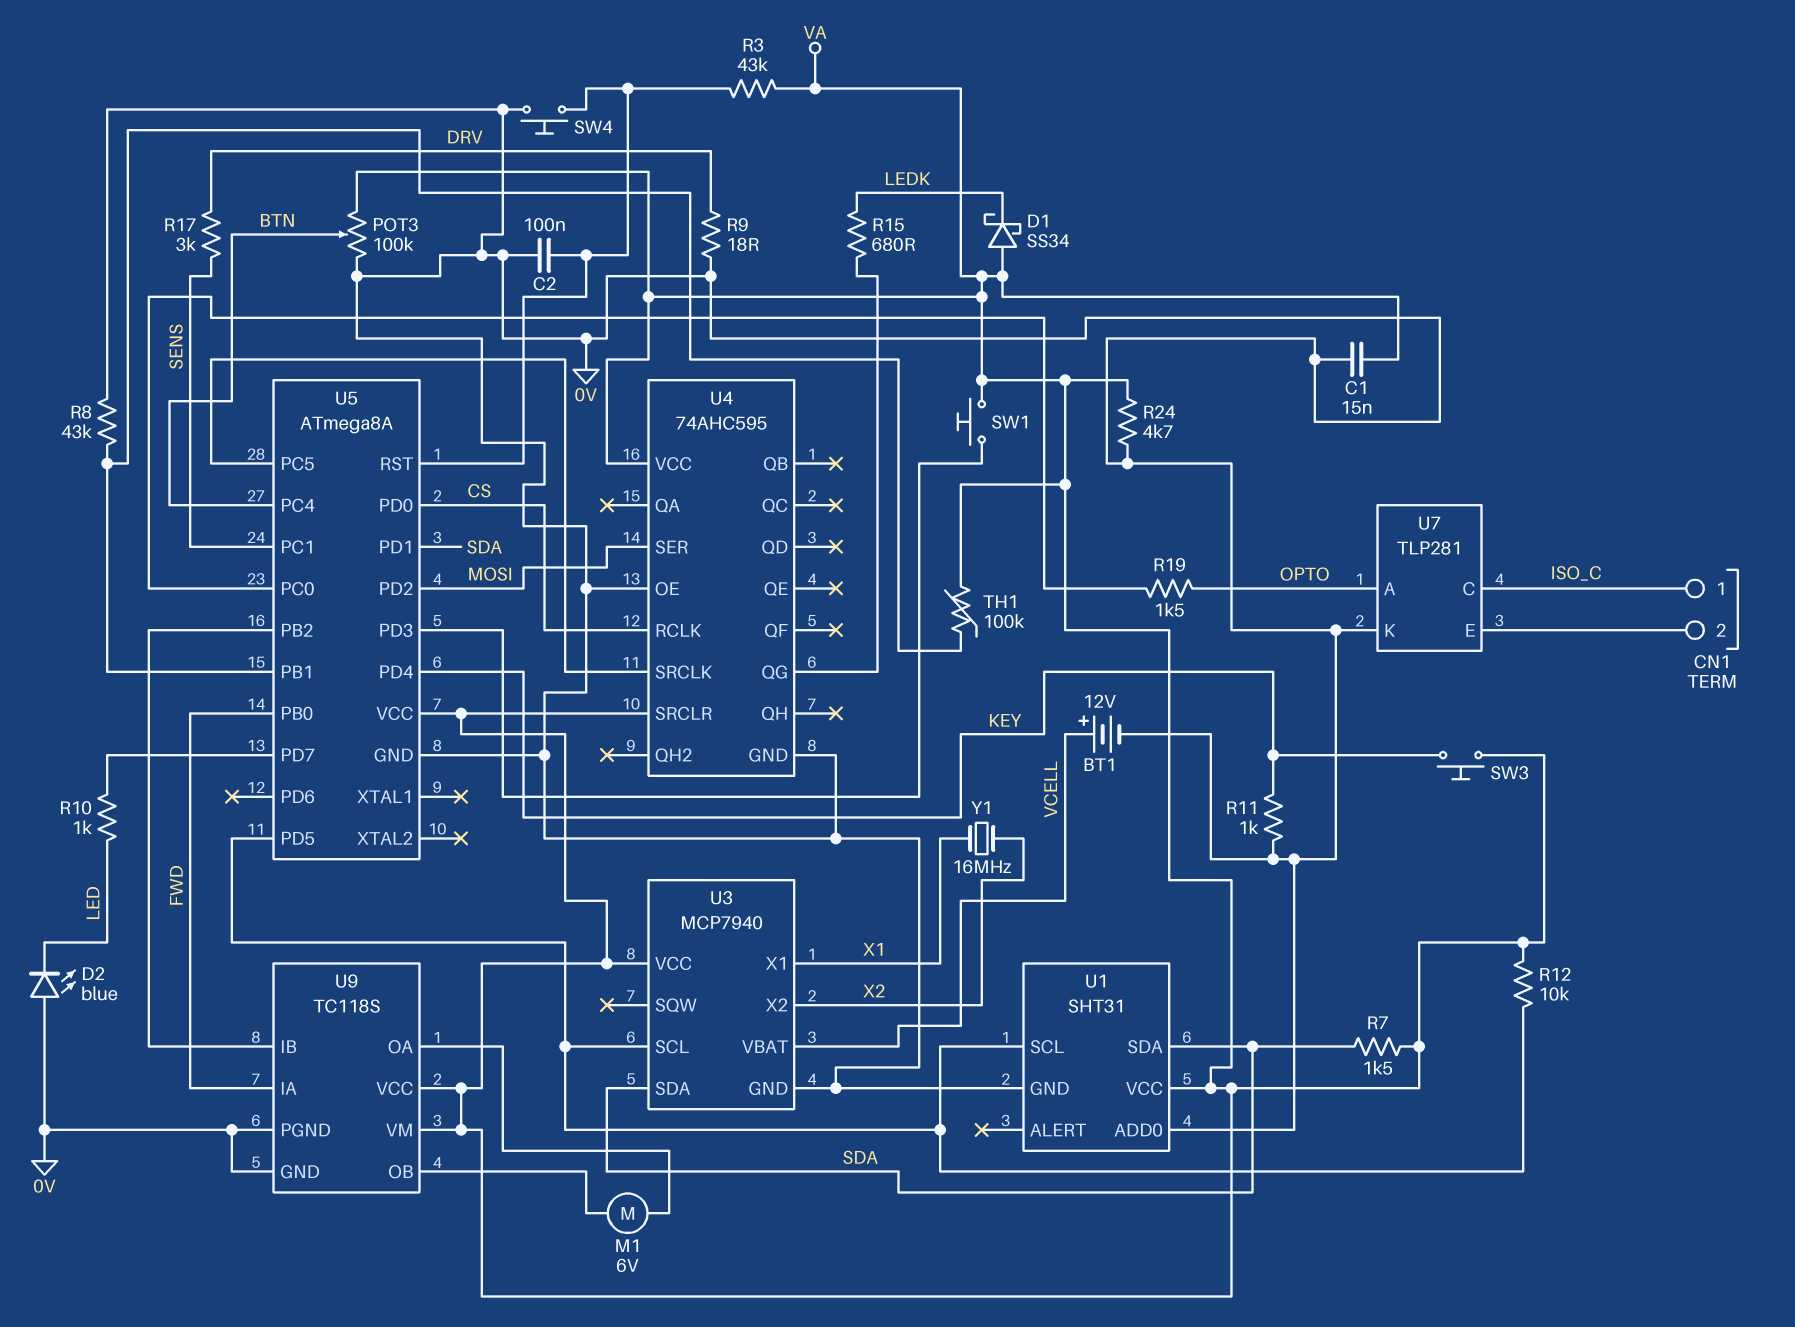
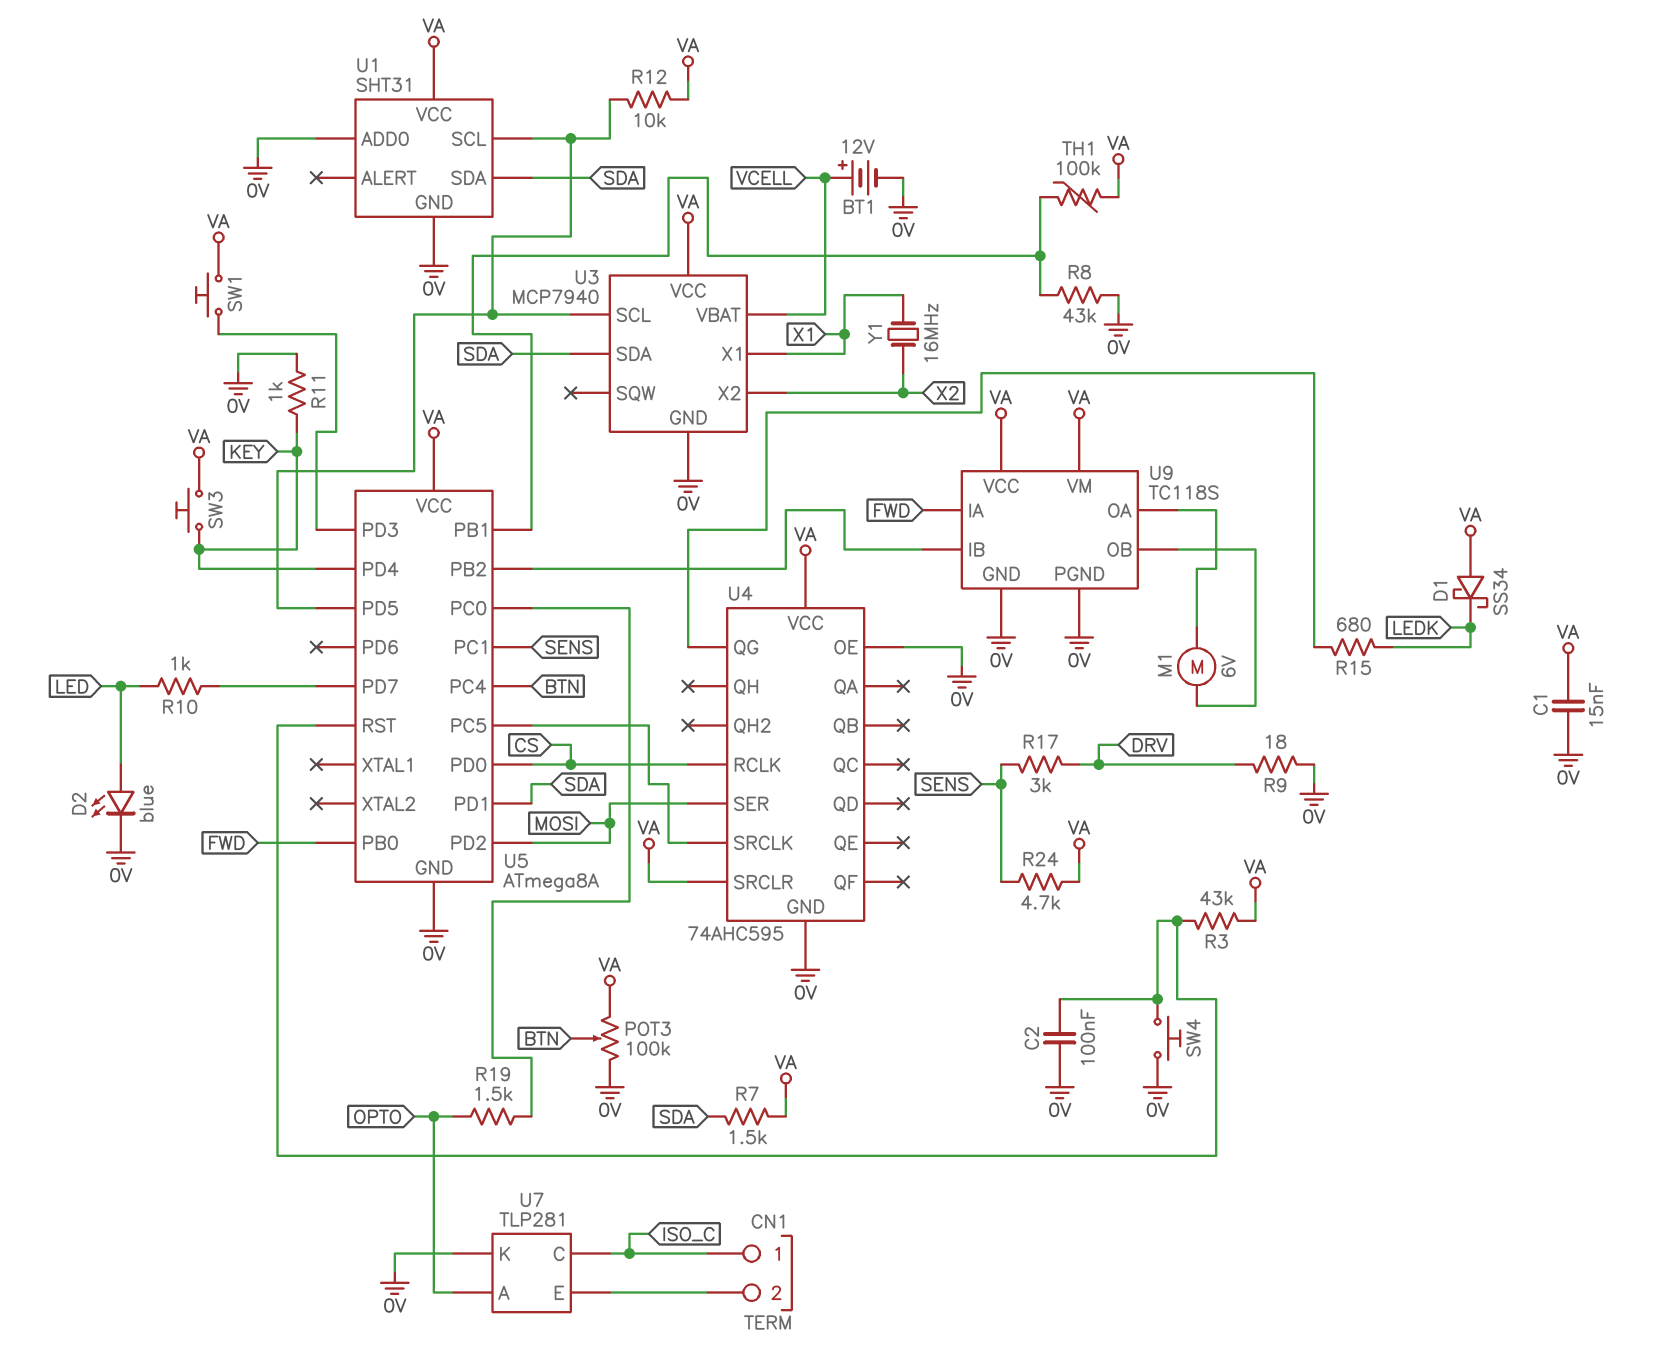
D2: LED blue (A 0V, K LED) -> LED blue (A LED, K 0V)
R24: 4.7k (0V, VA) -> 4.7k (SENS, VA)

